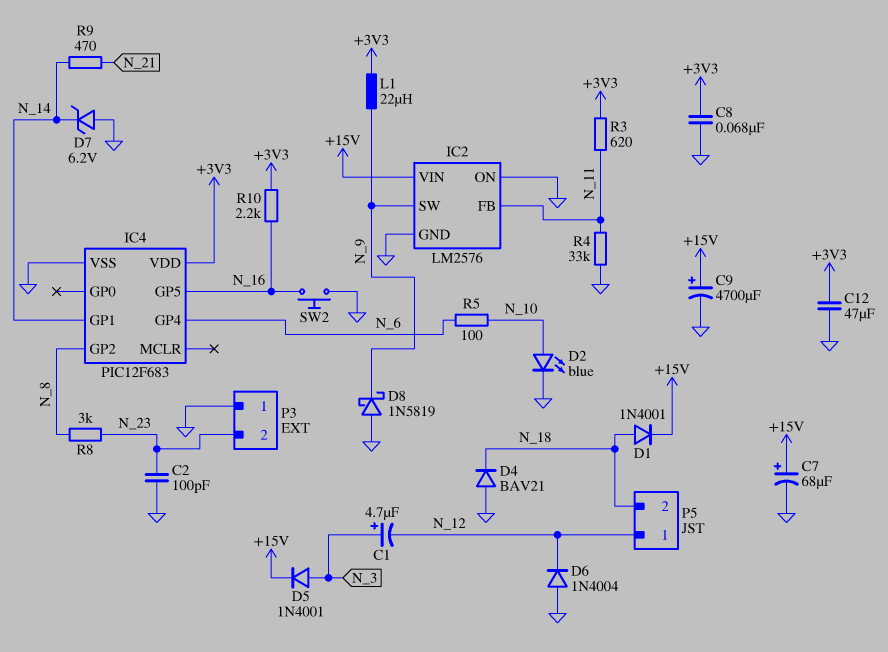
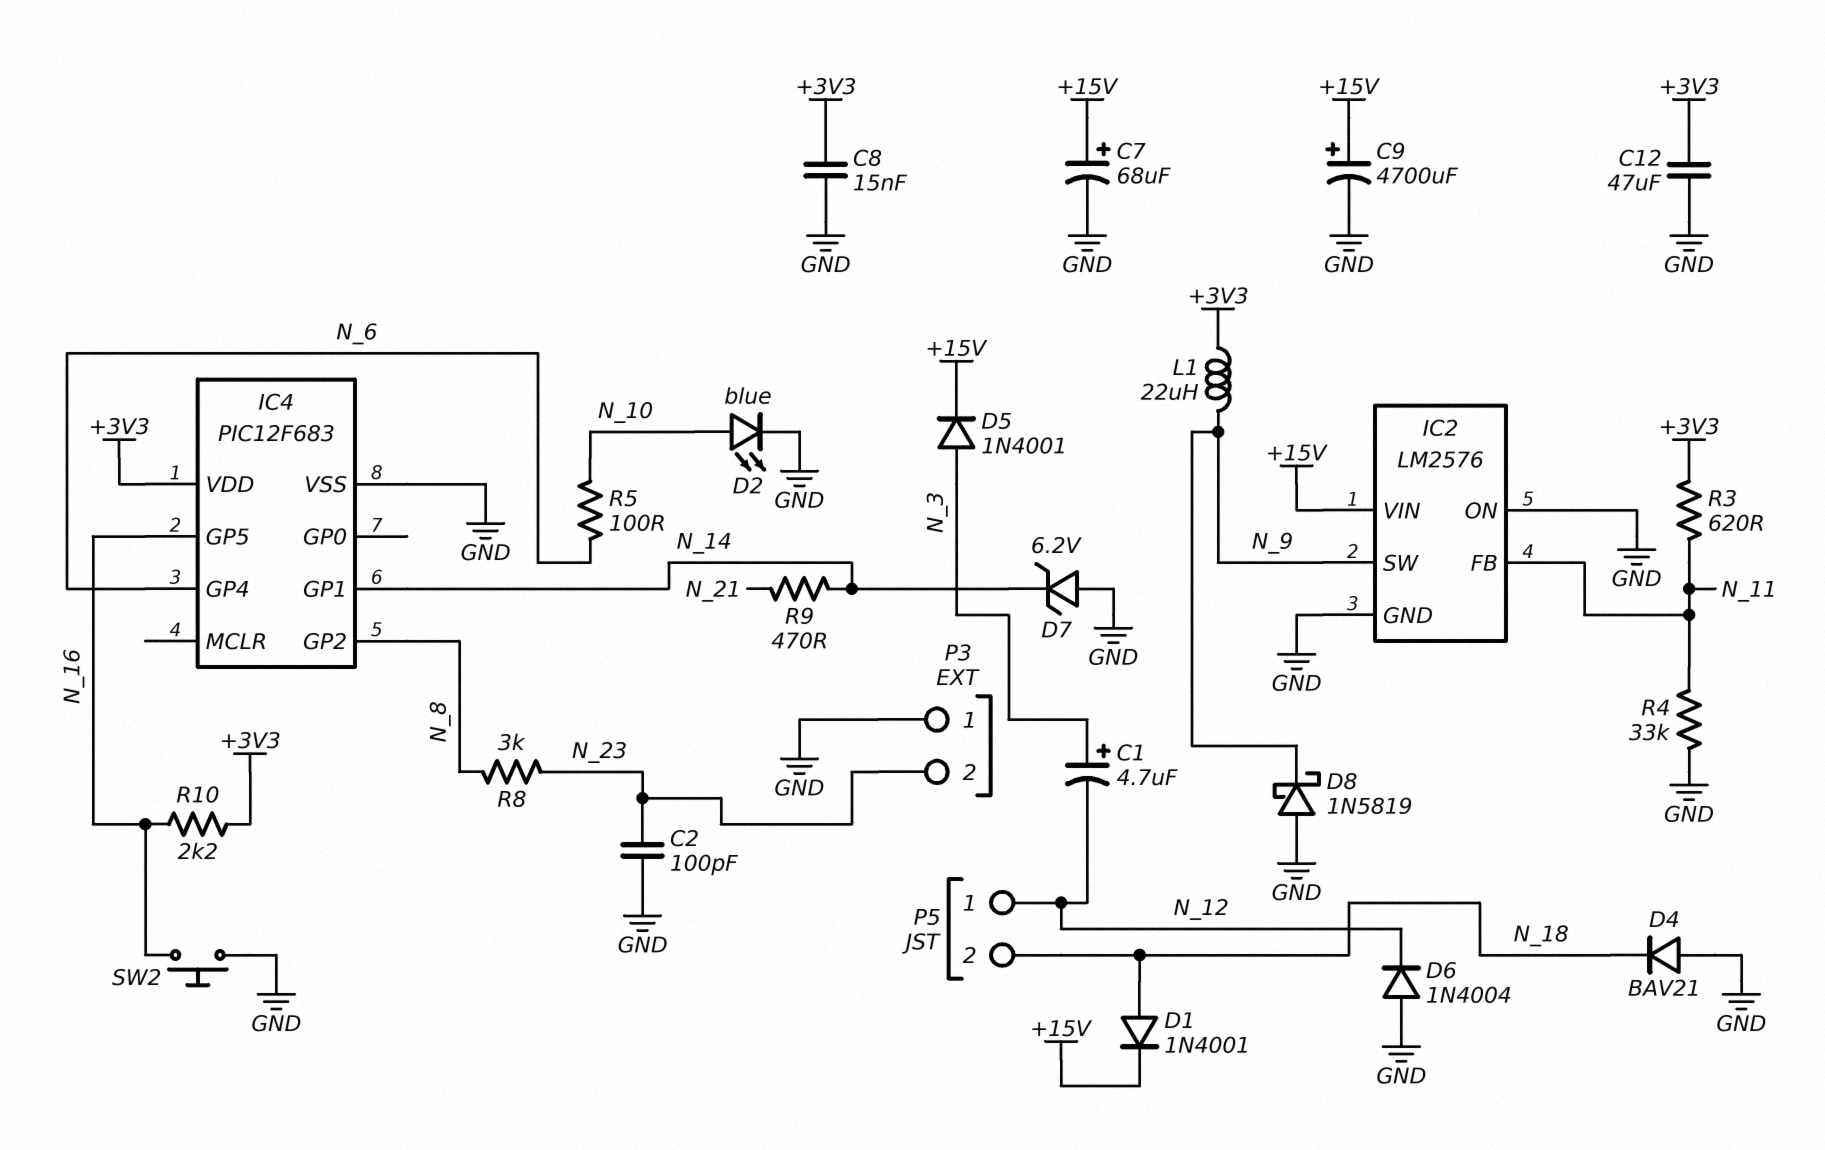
C8: 68nF (+3V3, GND) -> 15nF (+3V3, GND)

